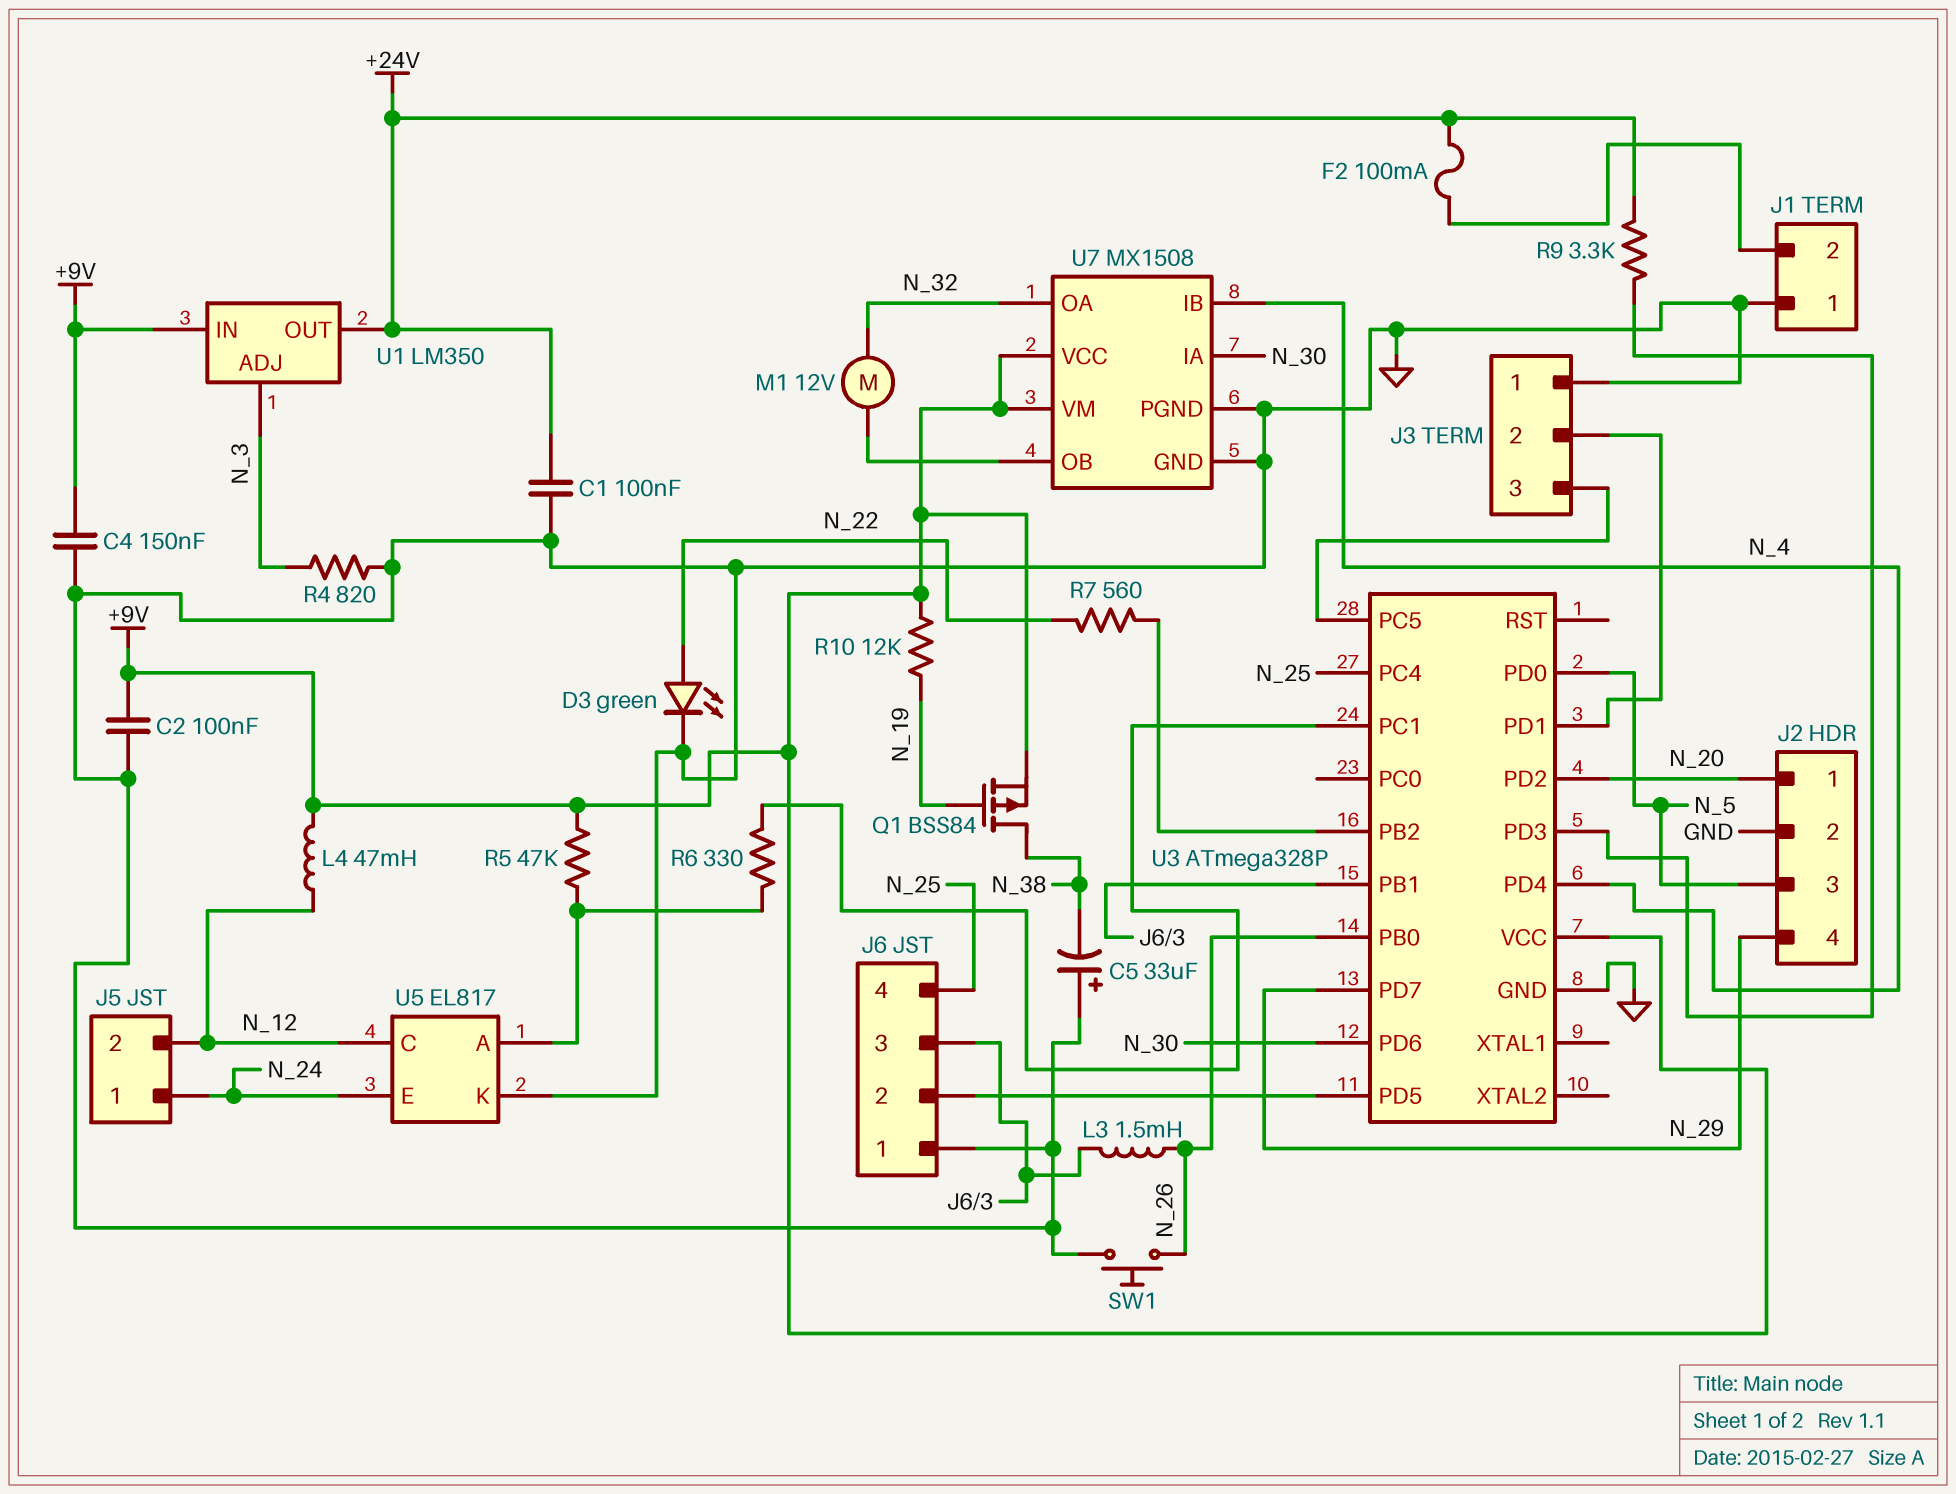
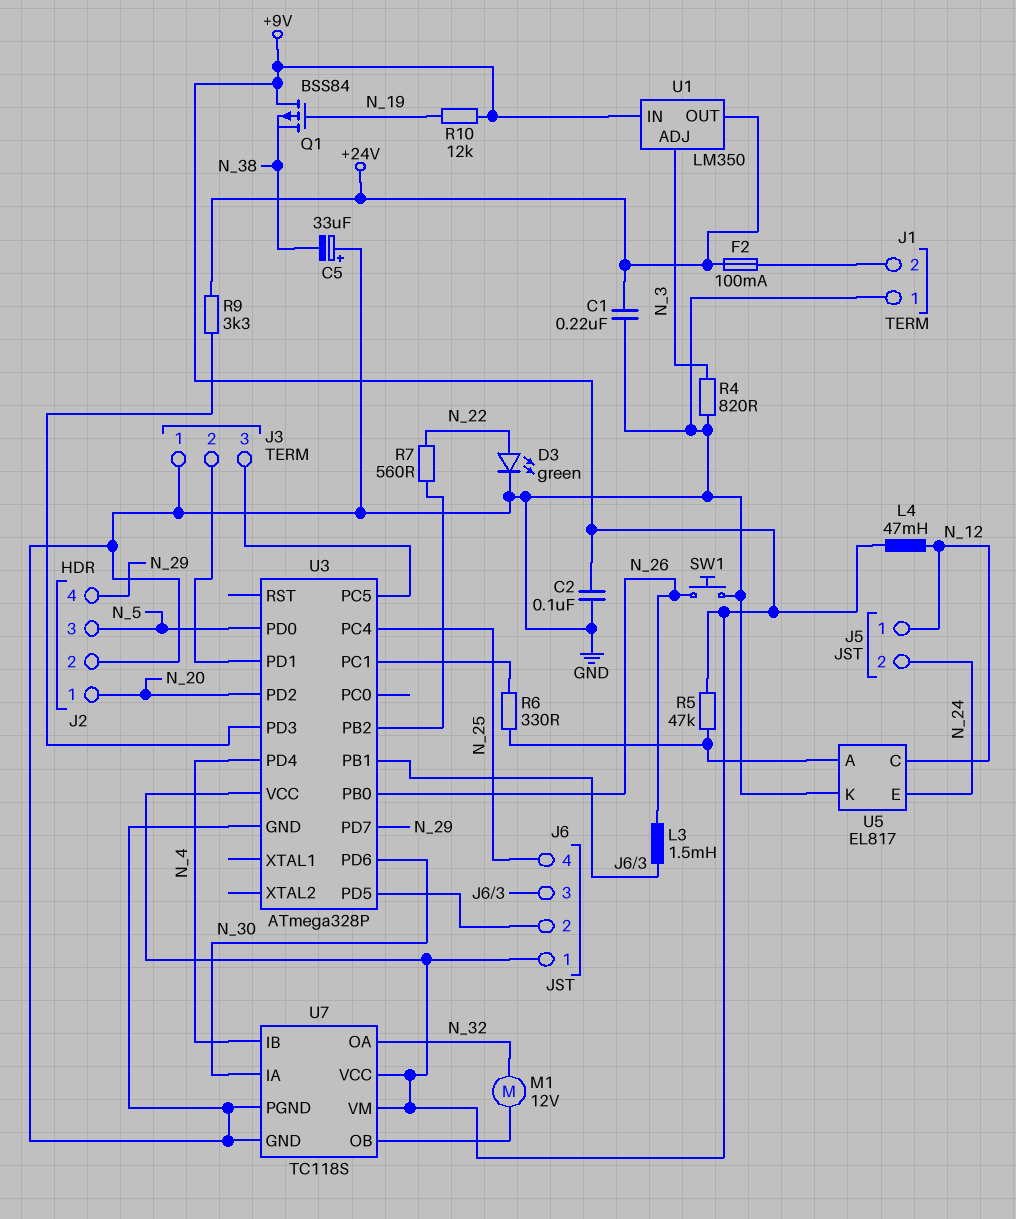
C1: 100nF (+24V, GND) -> 220nF (+24V, GND)
C4: 150nF (+9V, GND) -> none
J5 pin 1: N_24 -> N_12
J5 pin 2: N_12 -> N_24
J6 pin 1: GND -> +9V
Q1: PMOS BSS84 (G N_19, D N_38, S +9V) -> PMOS BSS84 (G N_19, D +9V, S N_38)
U7: MX1508 -> TC118S

